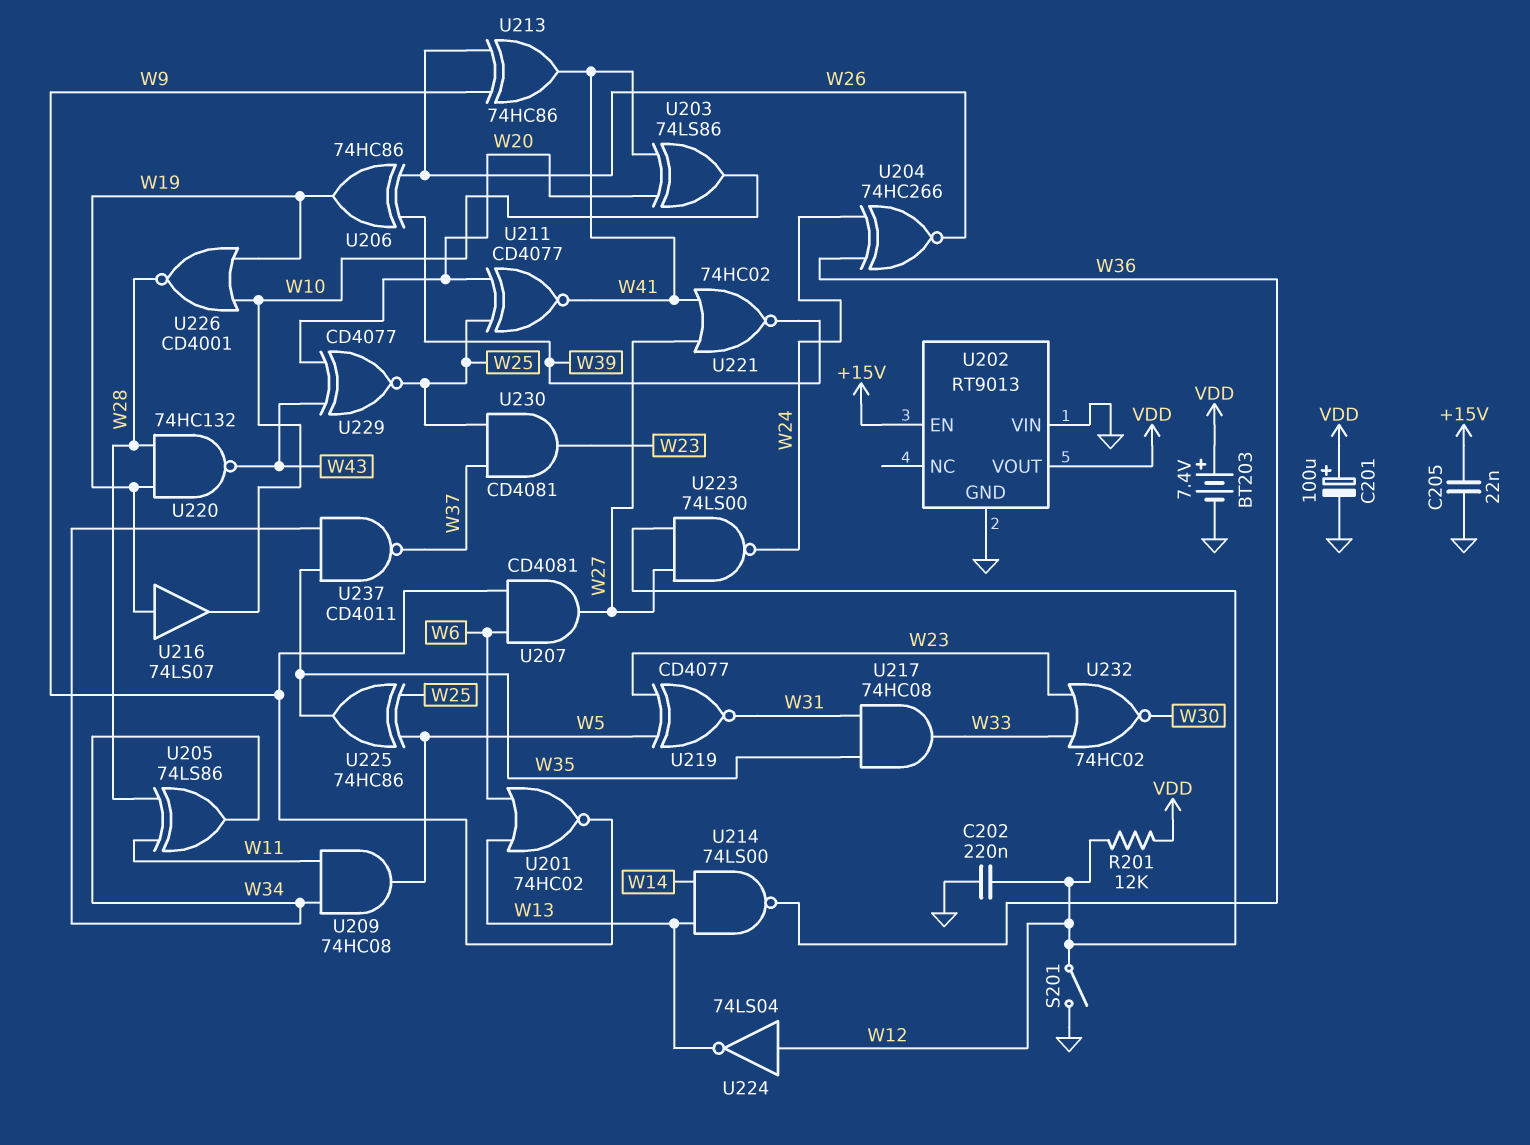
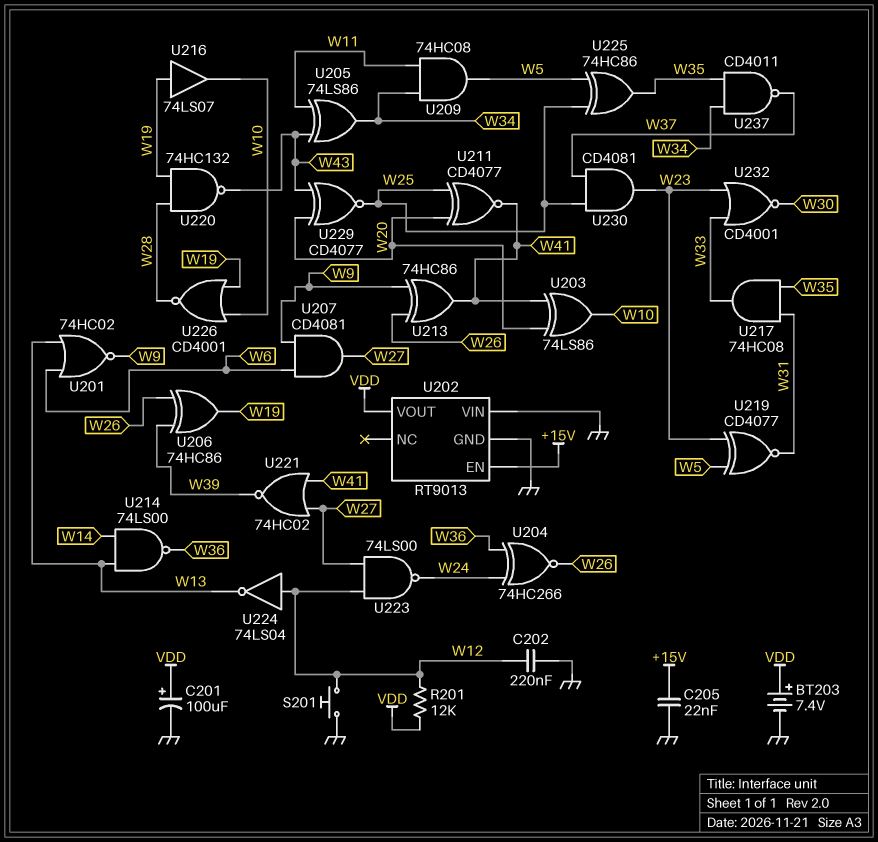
S201: switch (GND, W12) -> button (GND, W12)
U205: XOR 74LS86 (in W11, in W28, out W34) -> XOR 74LS86 (in W11, in W43, out W34)
U232: NOR 74HC02 (in W23, in W33, out W30) -> NOR CD4001 (in W23, in W33, out W30)

